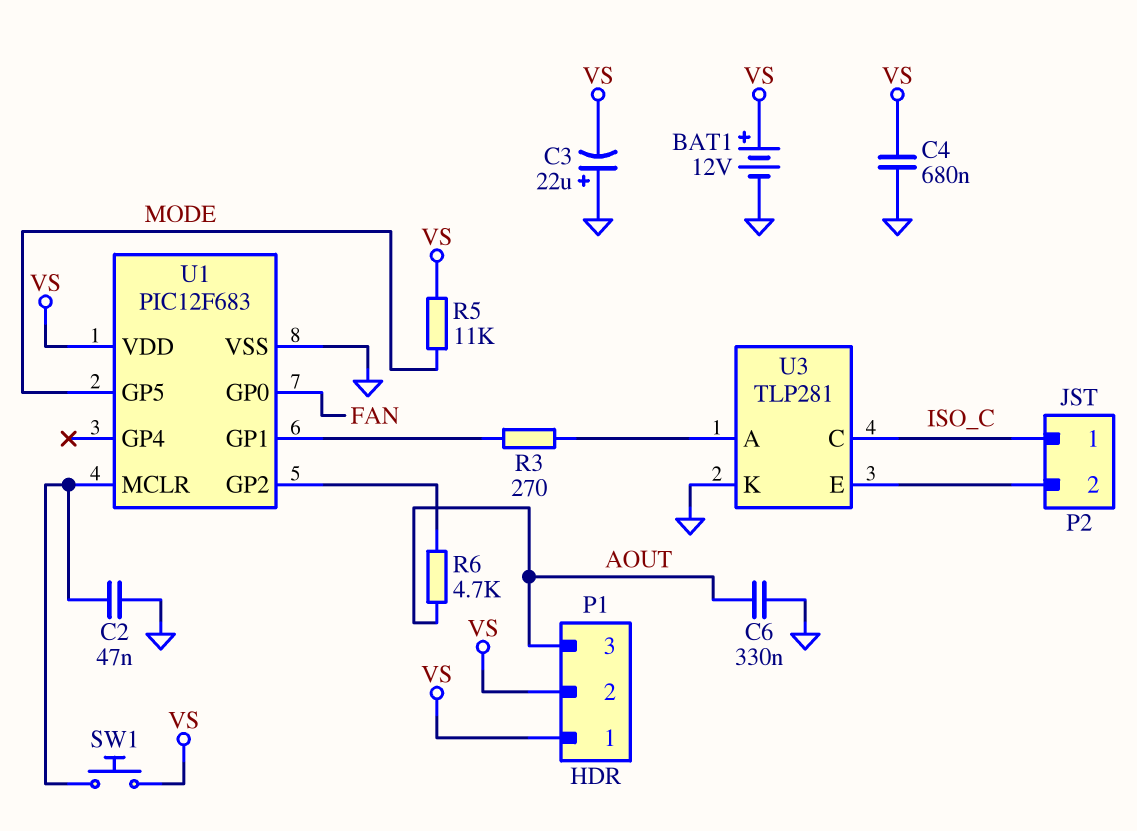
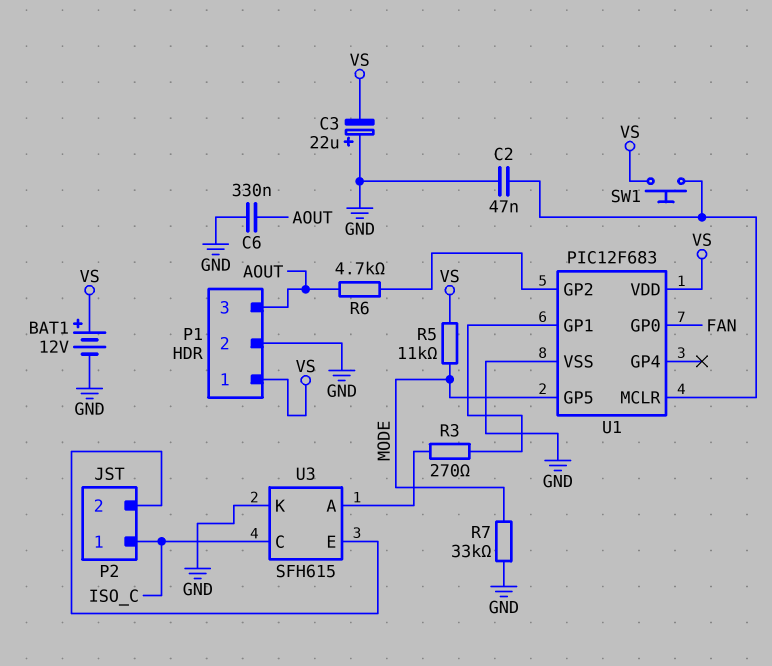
C4: 680nF (GND, VS) -> none
P1 pin 2: VS -> GND
R7: none -> 33k (GND, MODE)
U3: TLP281 -> SFH615

